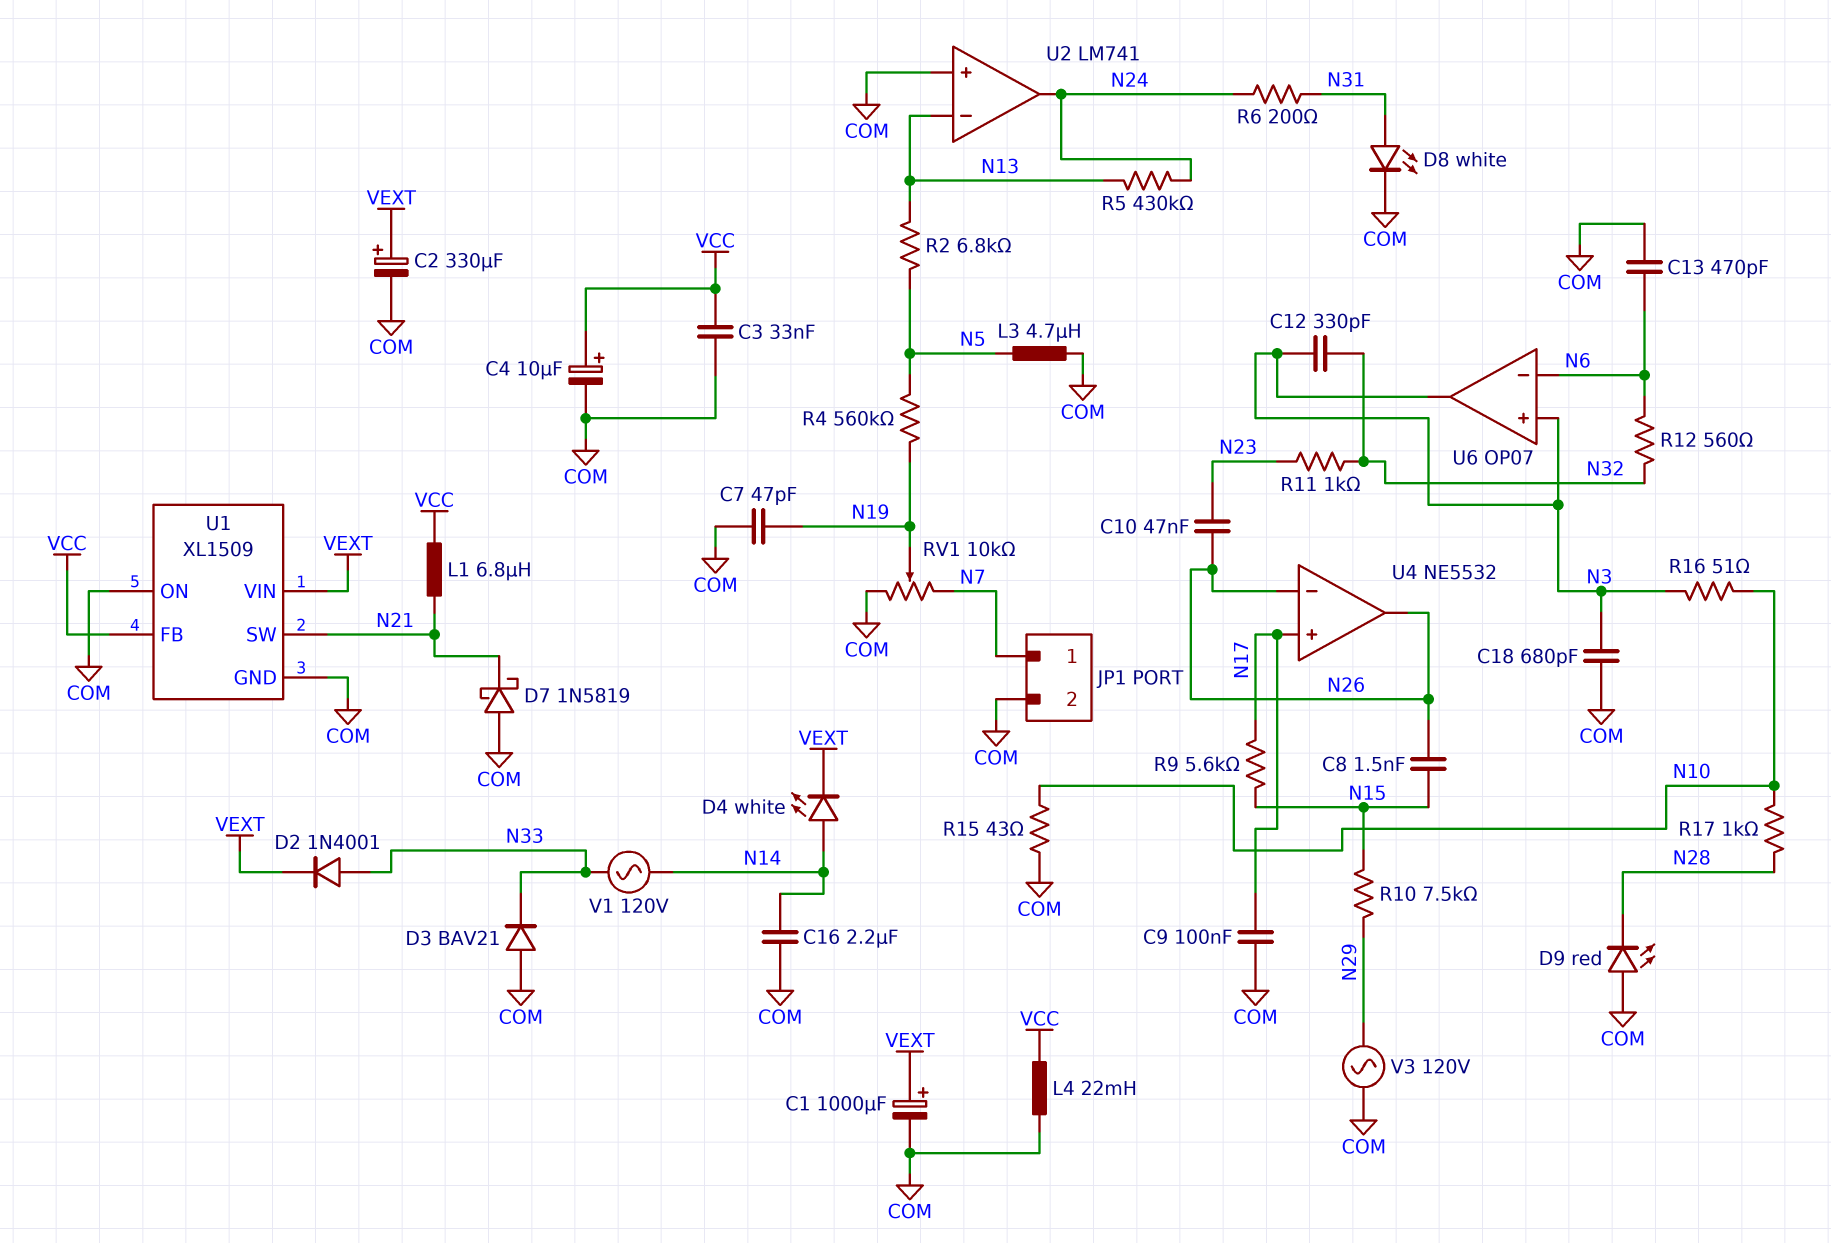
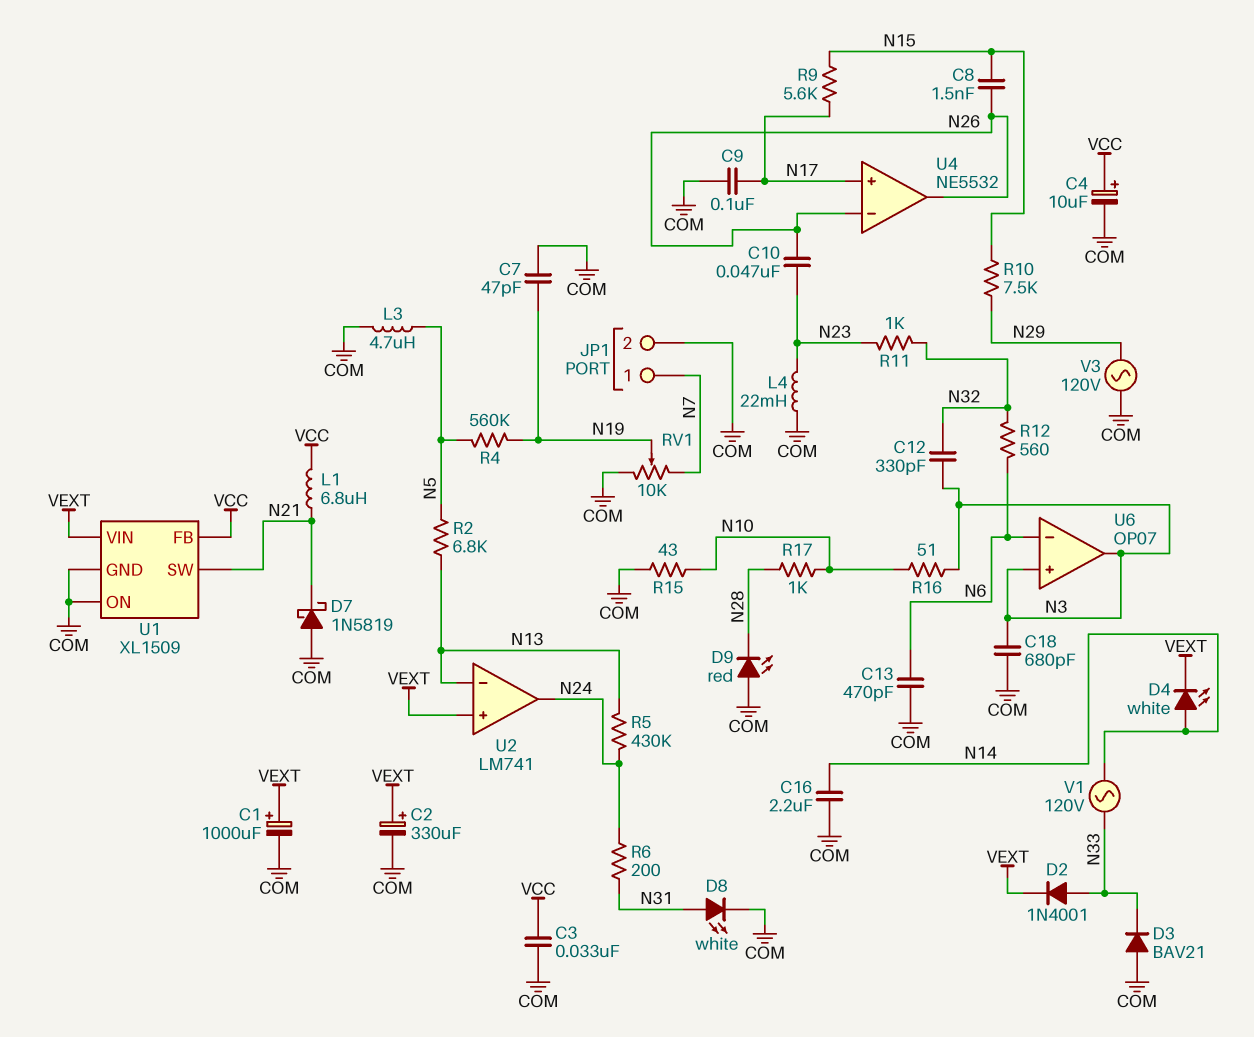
L4: 22mH (COM, VCC) -> 22mH (COM, N23)
U2 pin in+: COM -> VEXT

